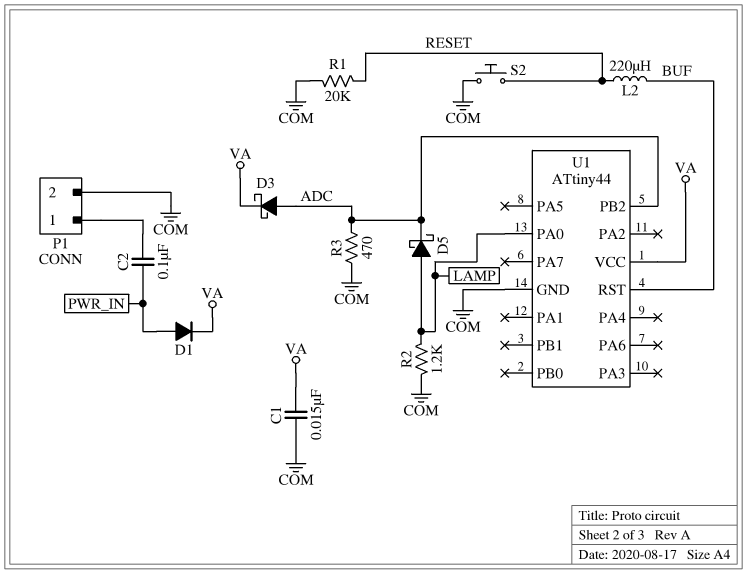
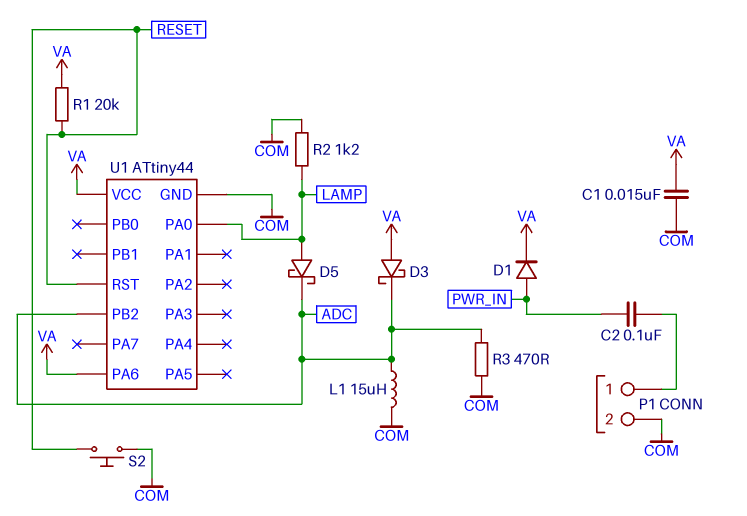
D3: schottky (A ADC, K VA) -> schottky (A VA, K ADC)
L1: none -> 15uH (ADC, COM)
L2: 220uH (BUF, RESET) -> none
R1: 20k (COM, RESET) -> 20k (RESET, VA)
U1 pin PA6: none -> VA
U1 pin RST: BUF -> RESET

